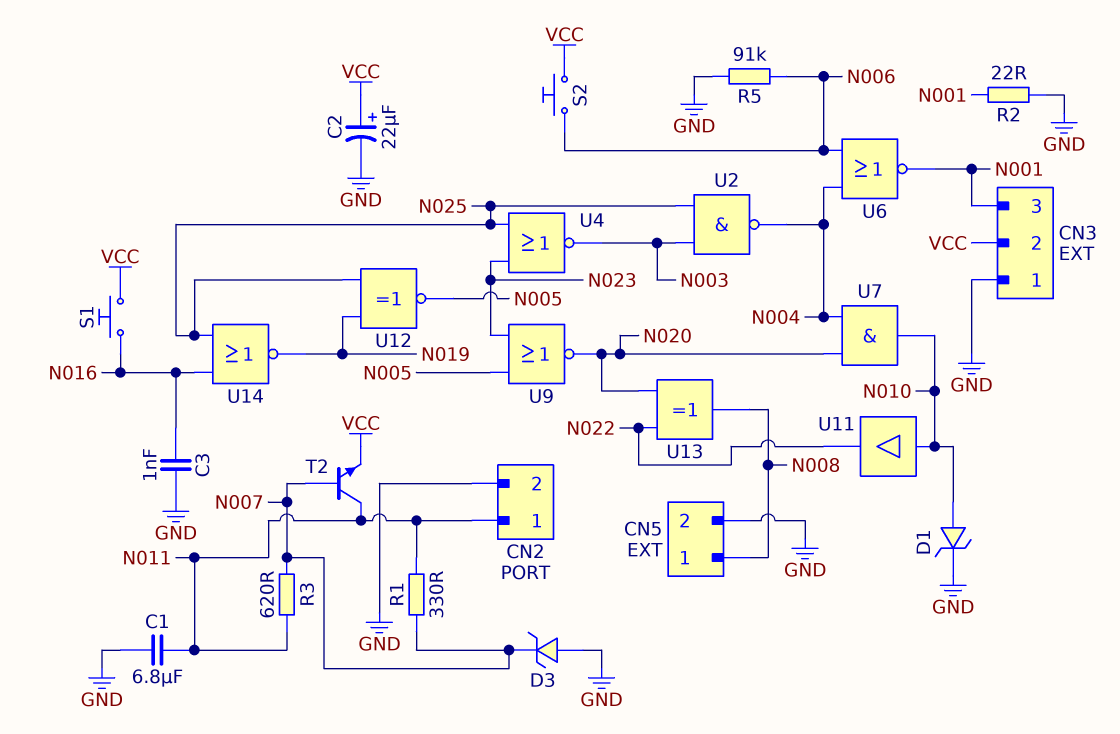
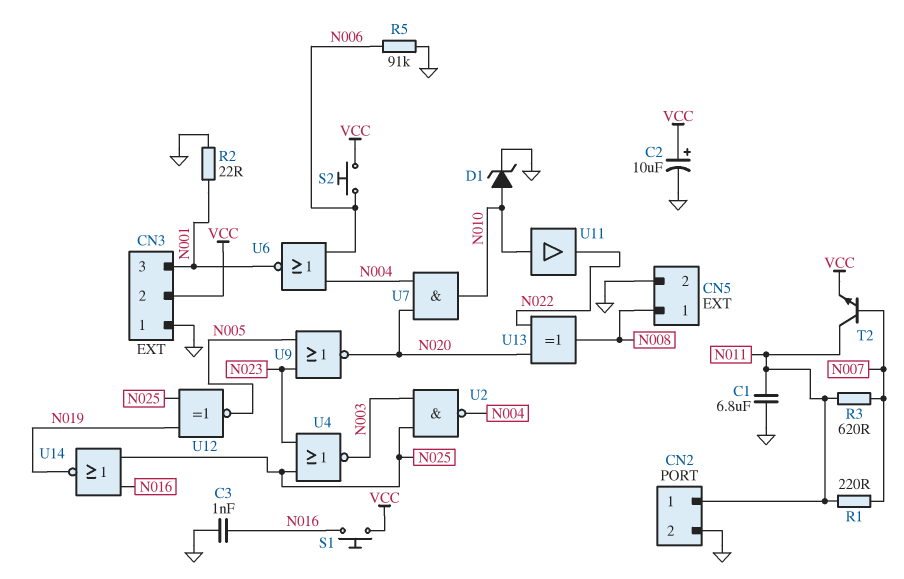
C2: 22uF (plus VCC, minus GND) -> 10uF (plus VCC, minus GND)
D3: zener (A GND, K N007) -> none
R1: 330 (N007, N011) -> 220 (N007, N011)

